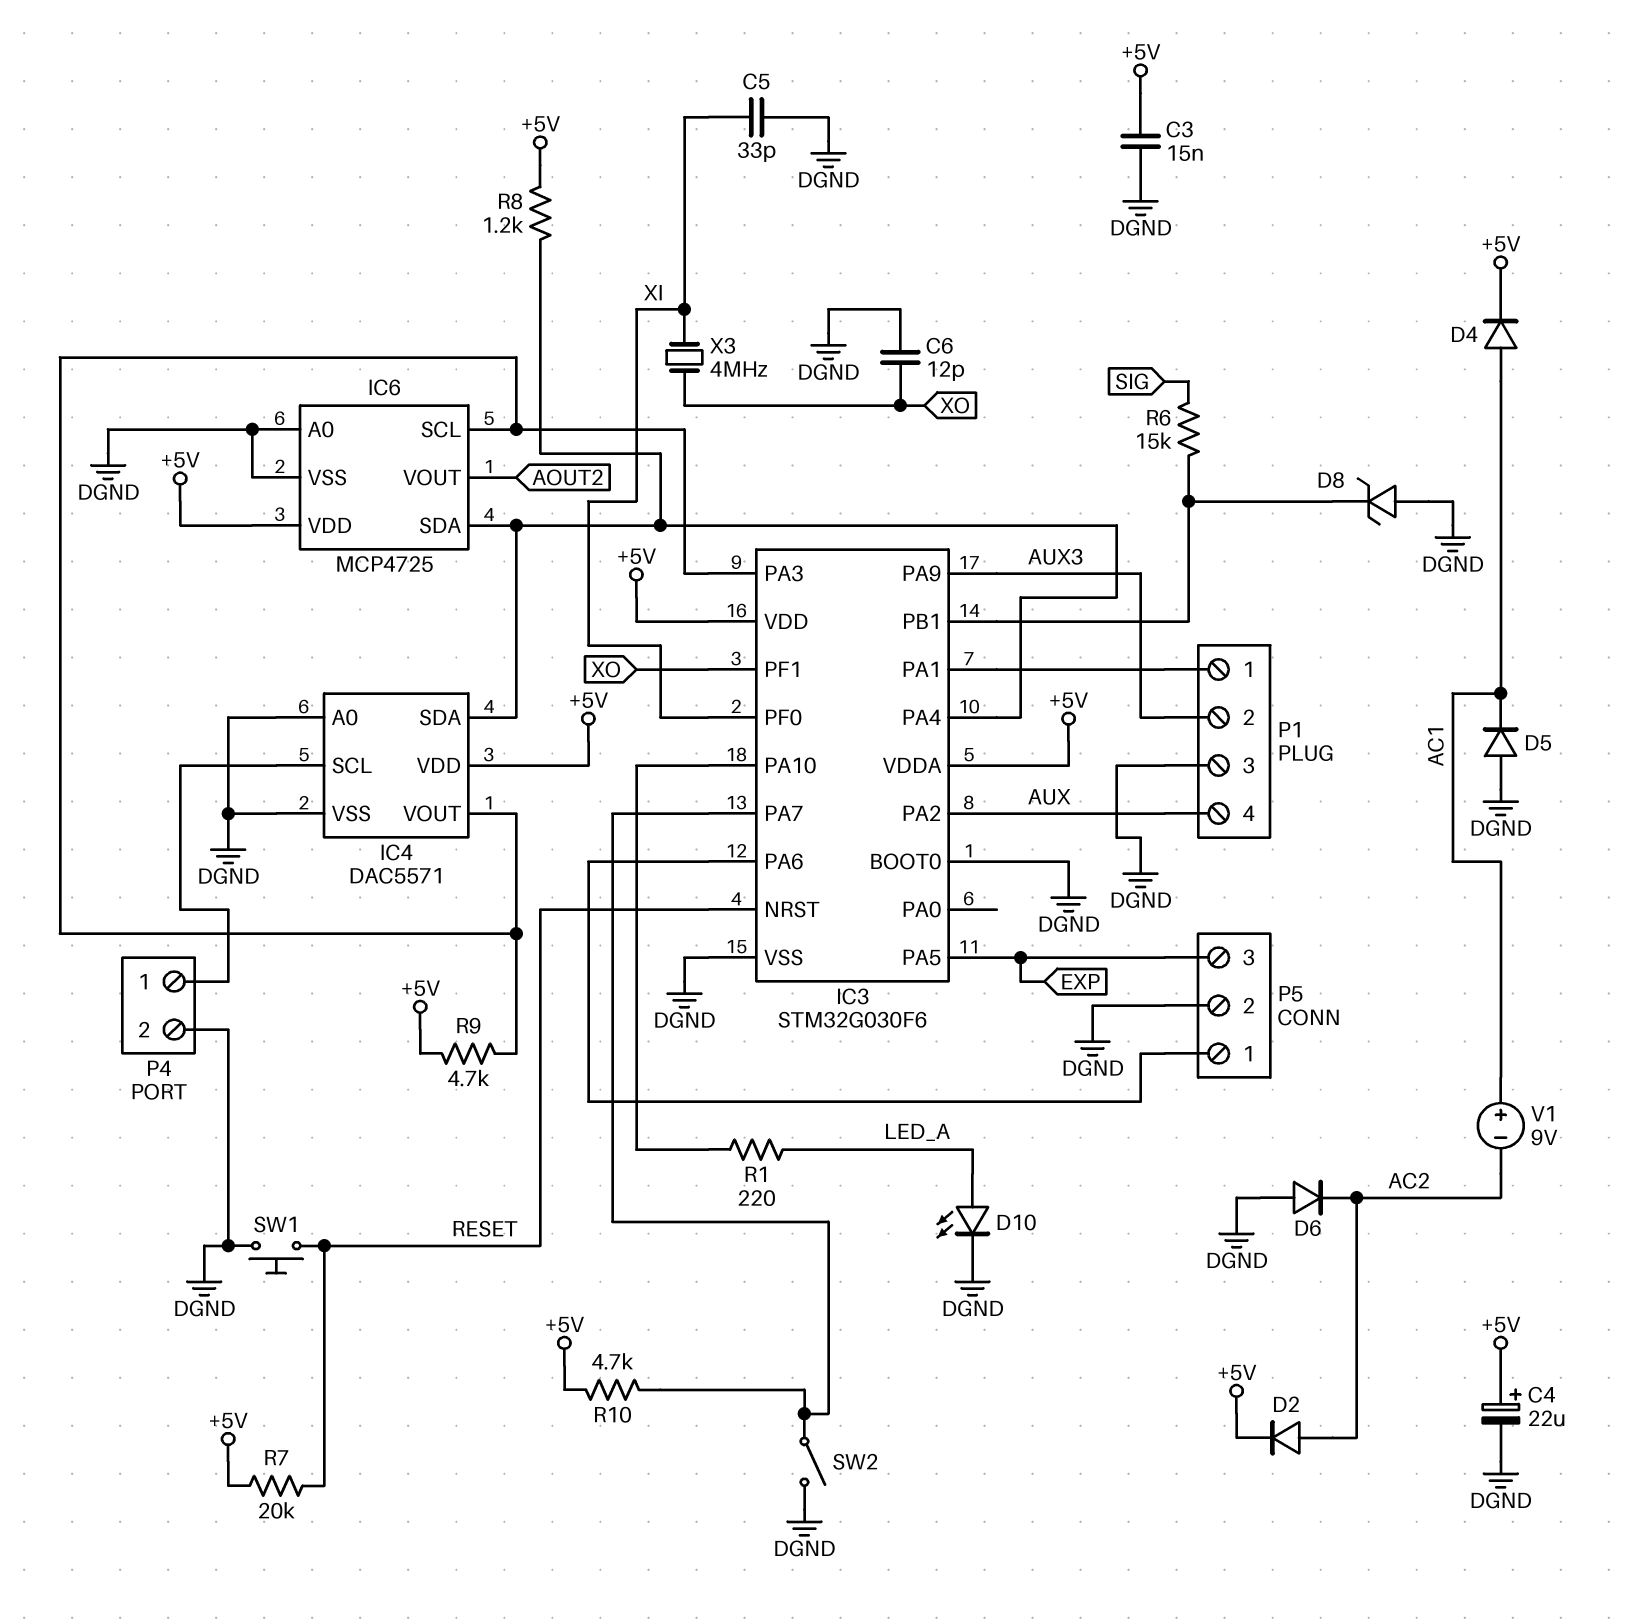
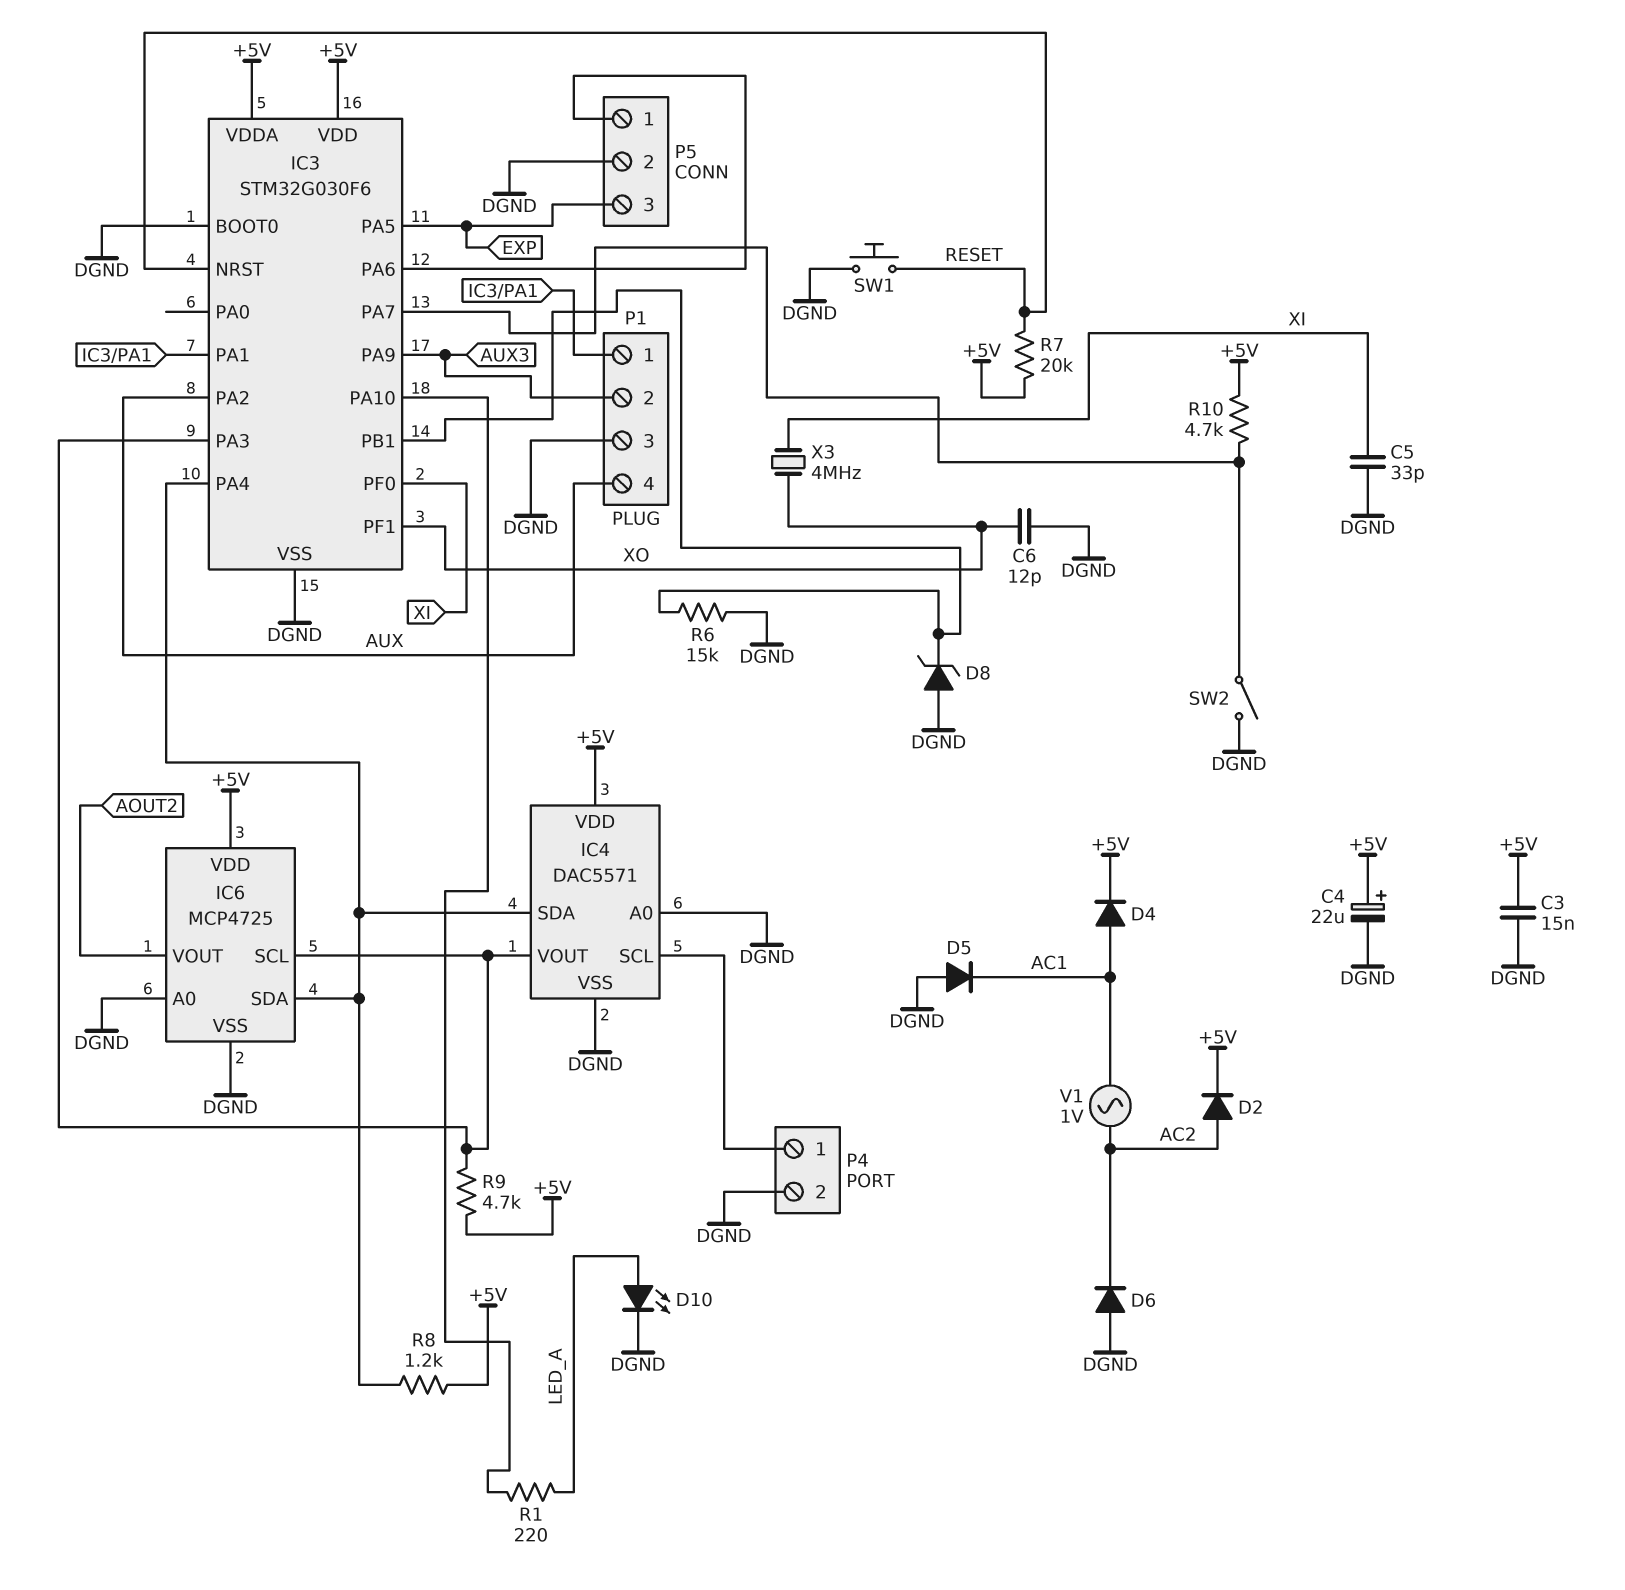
R6: 15k (IC3/PB1, SIG) -> 15k (DGND, IC3/PB1)
V1: 9V (plus AC1, minus AC2) -> AC 1V (AC1, AC2)

